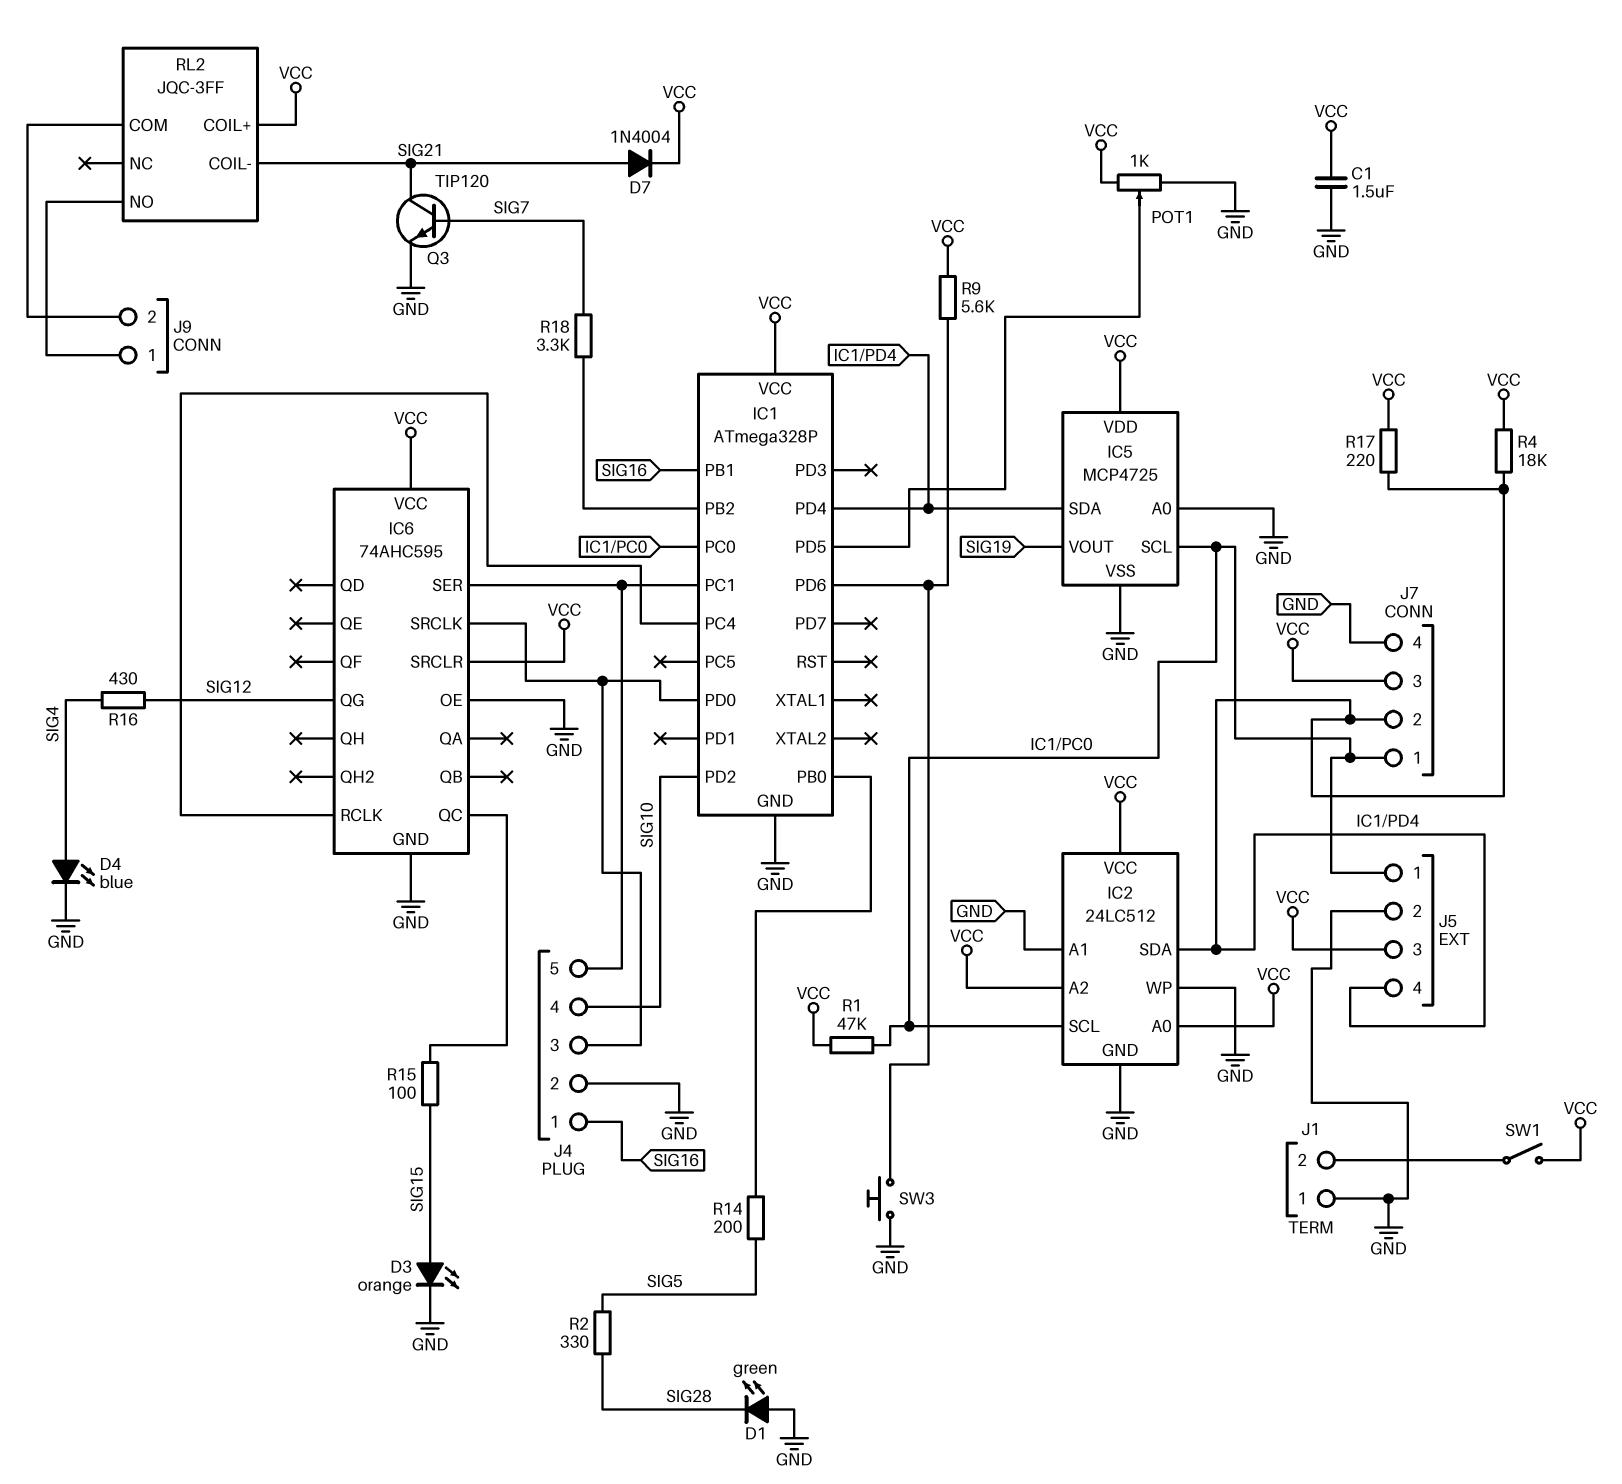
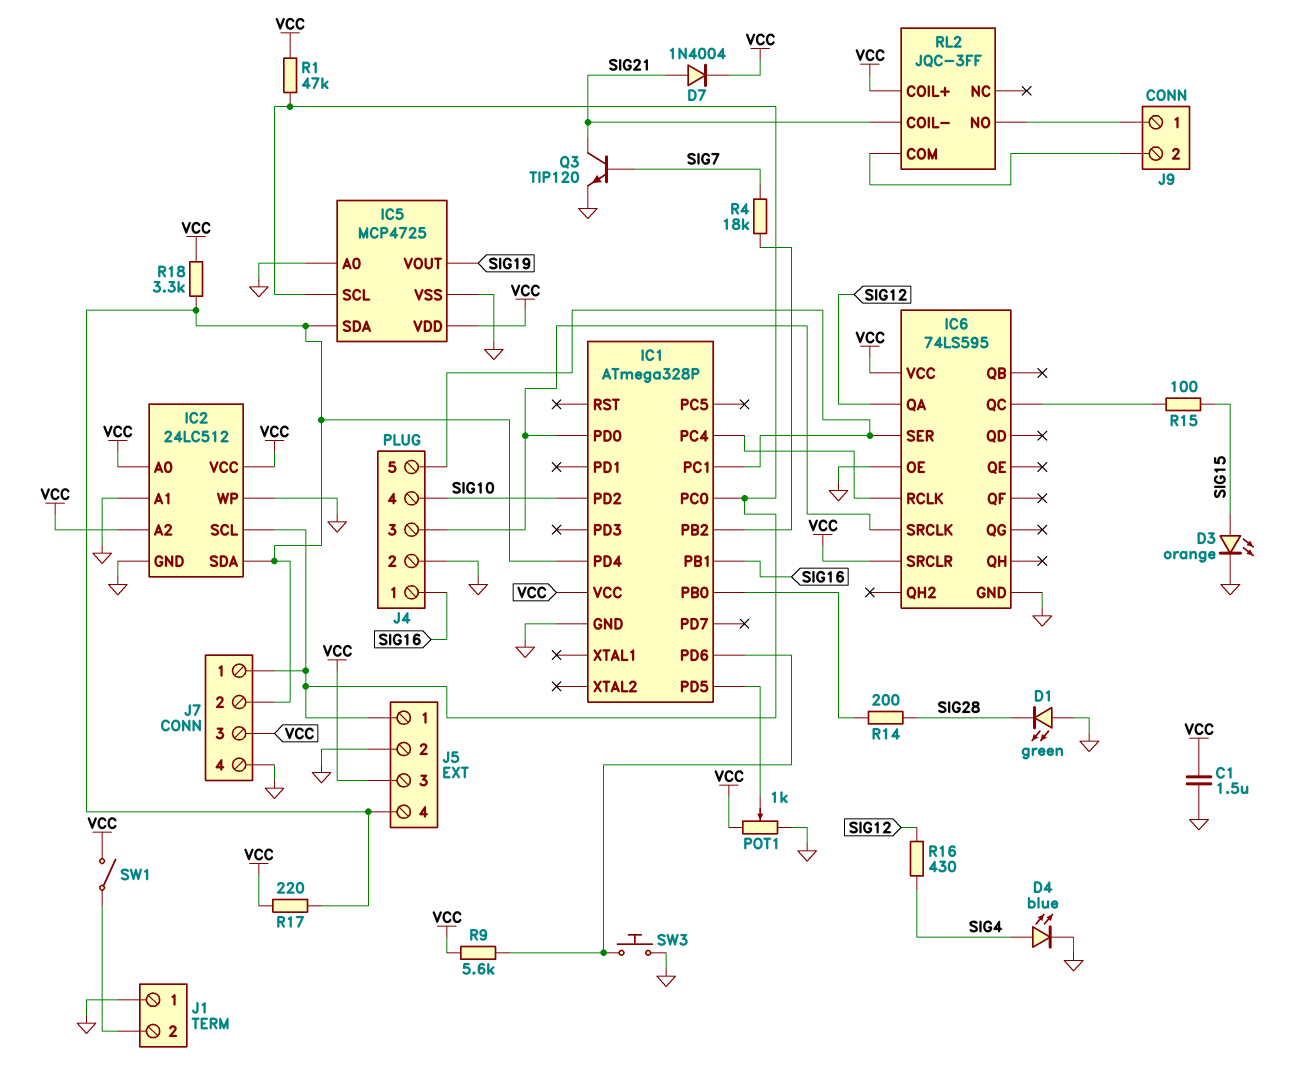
IC6: 74AHC595 -> 74LS595
IC6 pin QA: none -> SIG12
IC6 pin QG: SIG12 -> none
R2: 330 (SIG5, SIG28) -> none
R4: 18k (IC1/PD4, VCC) -> 18k (IC1/PB2, SIG7)
R14: 200 (IC1/PB0, SIG5) -> 200 (IC1/PB0, SIG28)
R18: 3.3k (IC1/PB2, SIG7) -> 3.3k (IC1/PD4, VCC)

